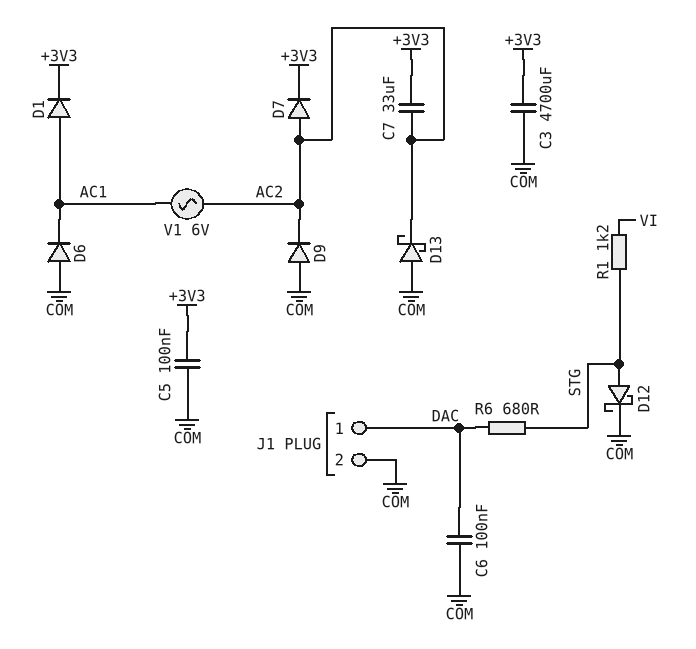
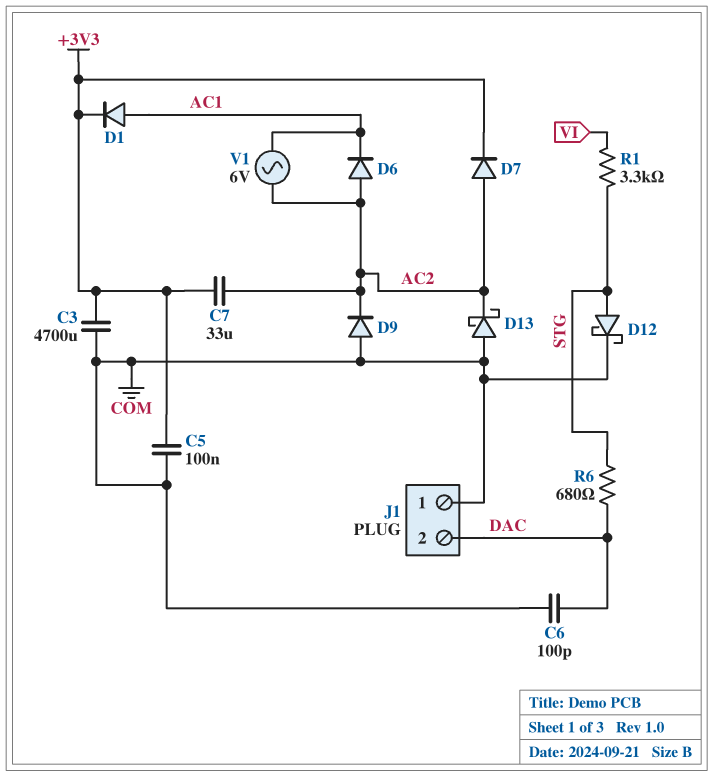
C6: 100nF (COM, DAC) -> 100pF (COM, DAC)
D6: diode (A COM, K AC1) -> diode (A AC2, K AC1)
J1 pin 1: DAC -> COM
J1 pin 2: COM -> DAC
R1: 1.2k (STG, VI) -> 3.3k (STG, VI)

